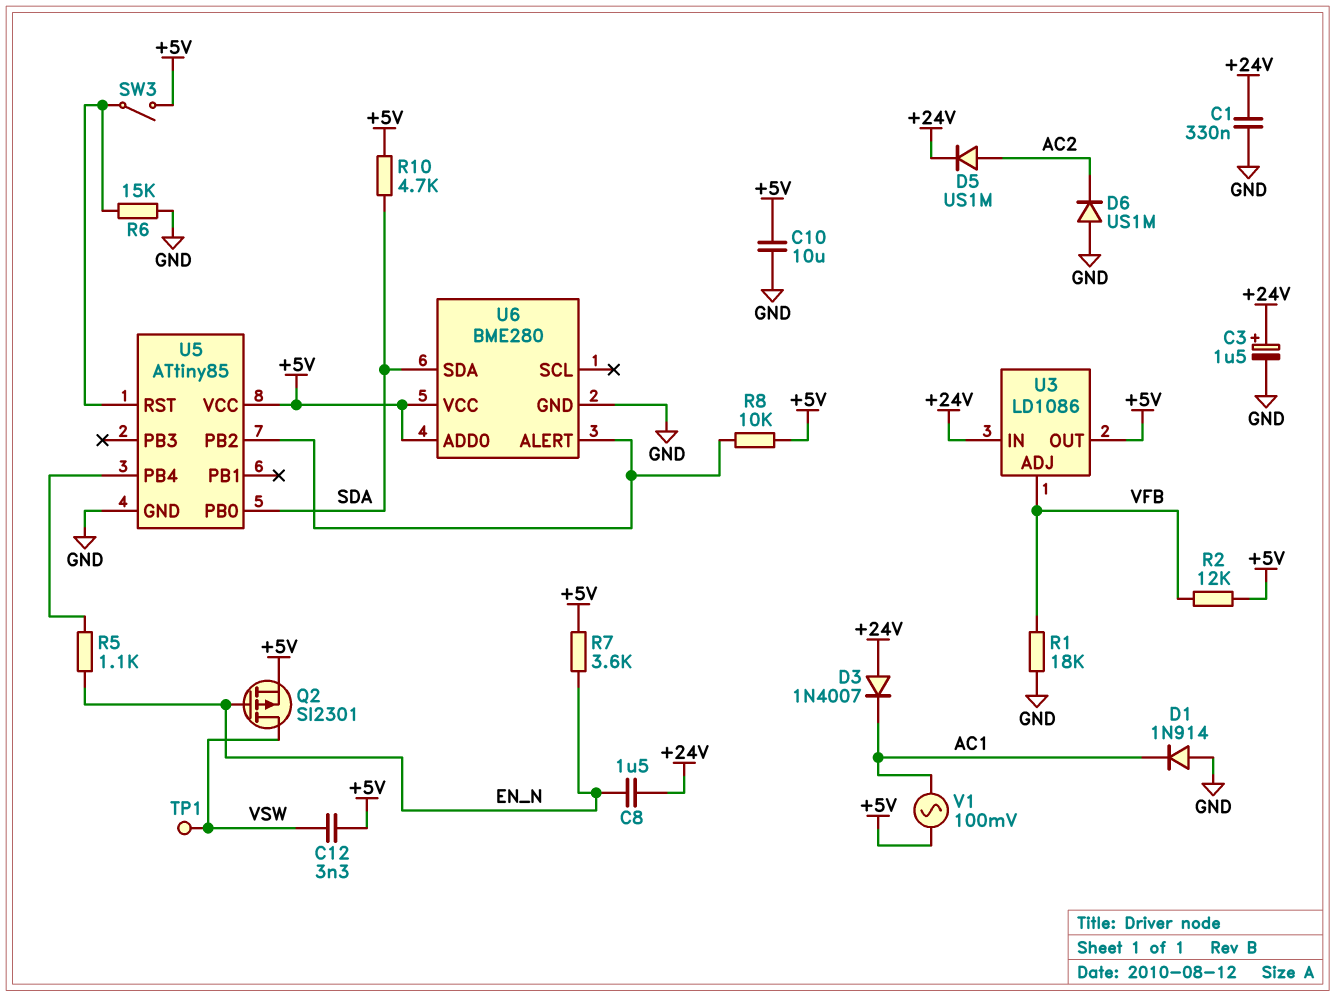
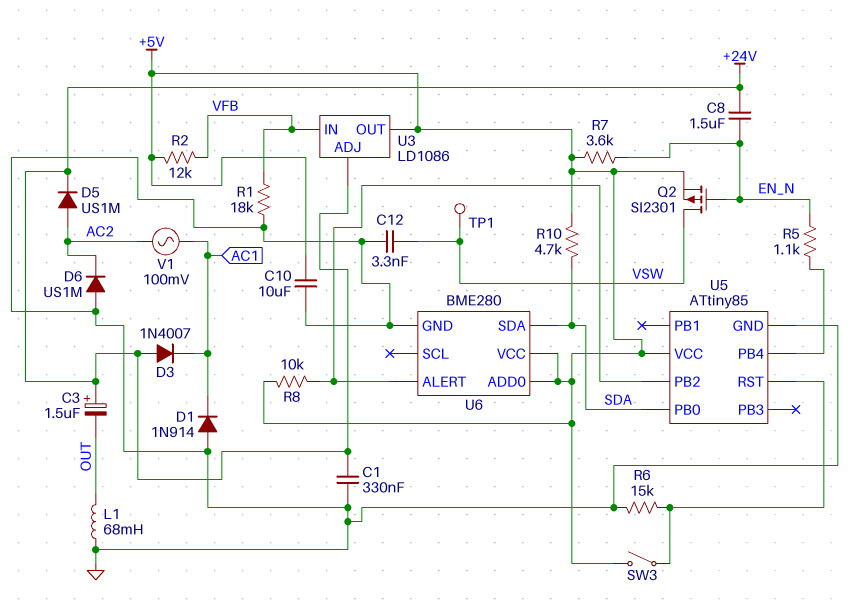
C3: 1.5uF (plus +24V, minus GND) -> 1.5uF (plus +24V, minus OUT)
C12: 3.3nF (+5V, VSW) -> 3.3nF (GND, VSW)
L1: none -> 68mH (GND, OUT)
U3 pin ADJ: VFB -> +24V
U3 pin IN: +24V -> VFB
V1: AC 100mV (+5V, AC1) -> AC 100mV (AC1, AC2)

